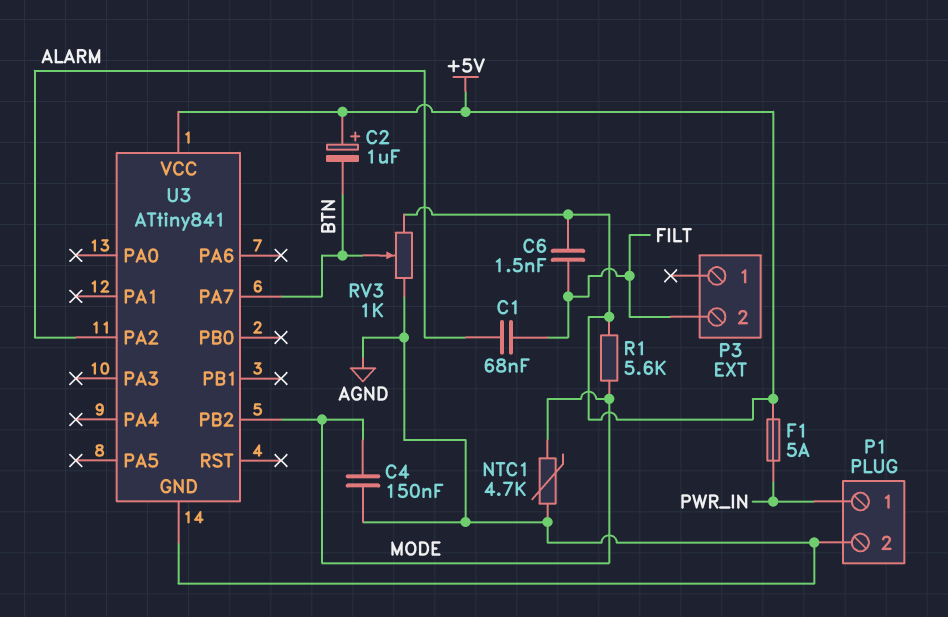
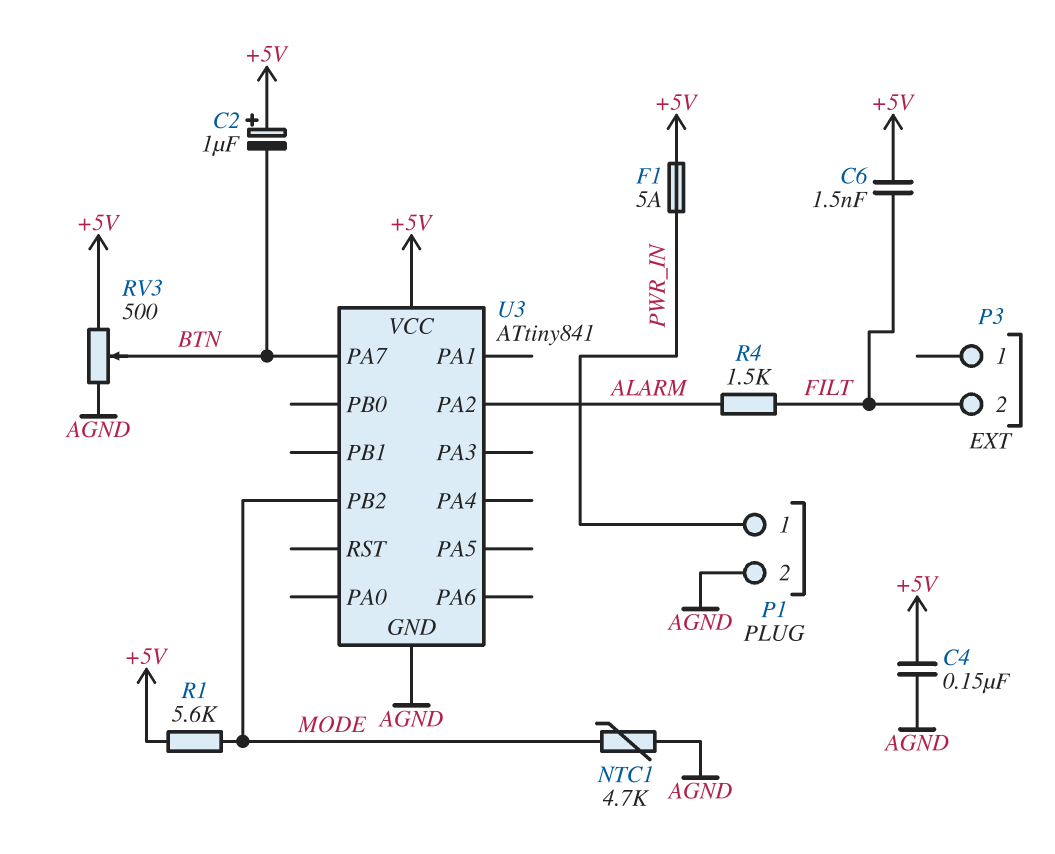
C1: 68nF (ALARM, FILT) -> none
C4: 150nF (AGND, MODE) -> 150nF (+5V, AGND)
R4: none -> 1.5k (ALARM, FILT)
RV3: 1k (+5V, AGND, wiper BTN) -> 500 (+5V, AGND, wiper BTN)

